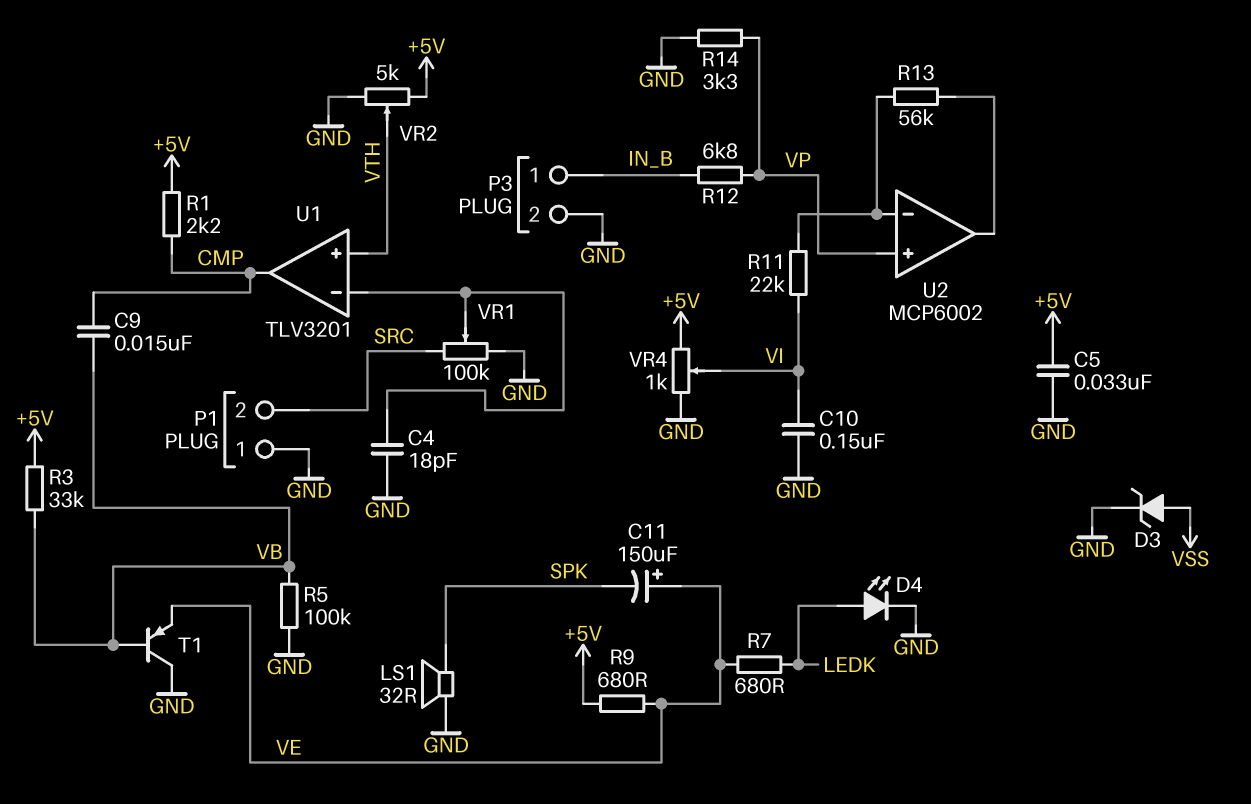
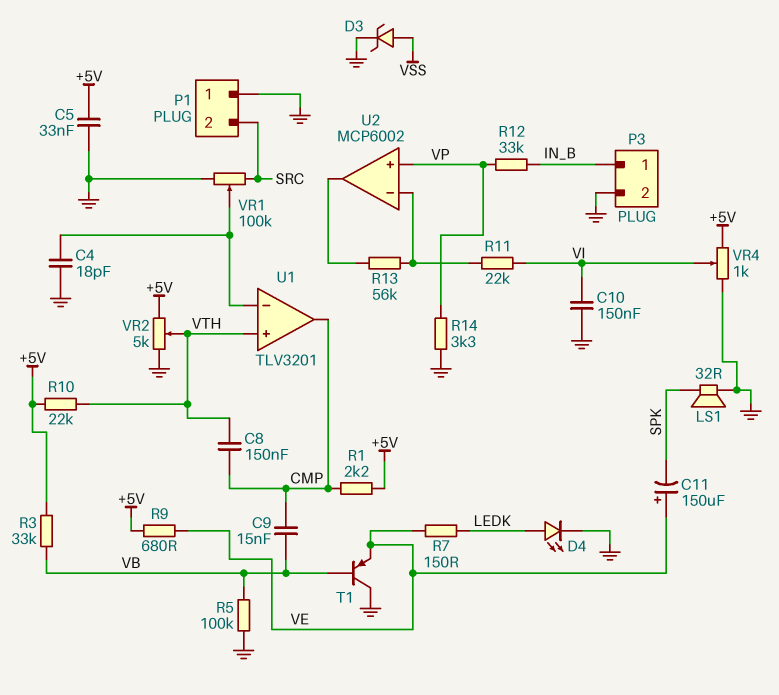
C8: none -> 150nF (CMP, VTH)
R7: 680 (LEDK, VE) -> 150 (LEDK, VE)
R10: none -> 22k (+5V, VTH)
R12: 6.8k (IN_B, VP) -> 33k (IN_B, VP)

